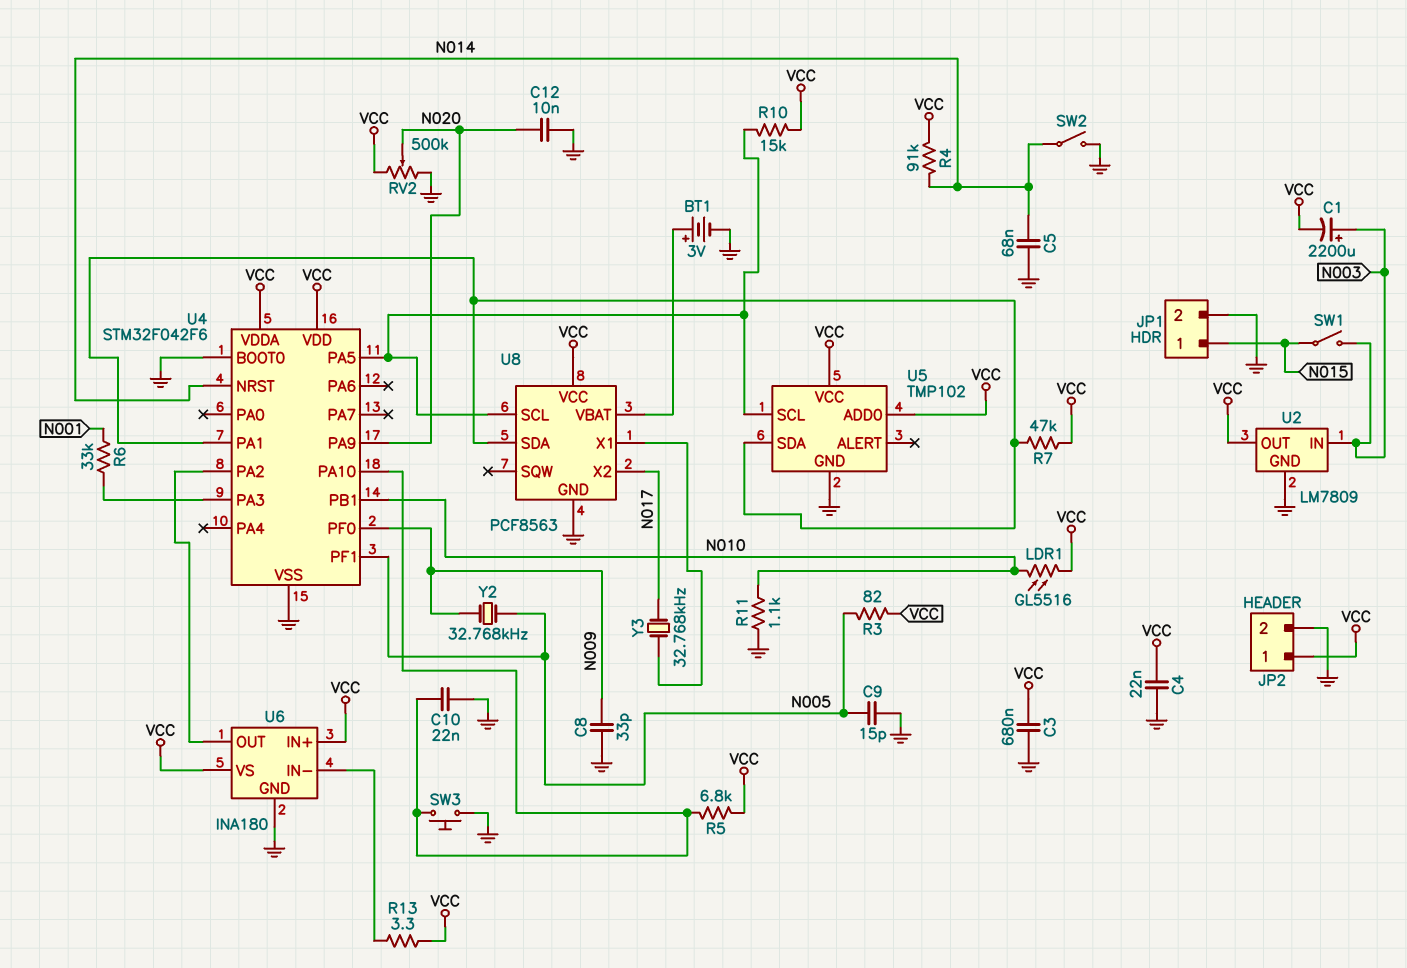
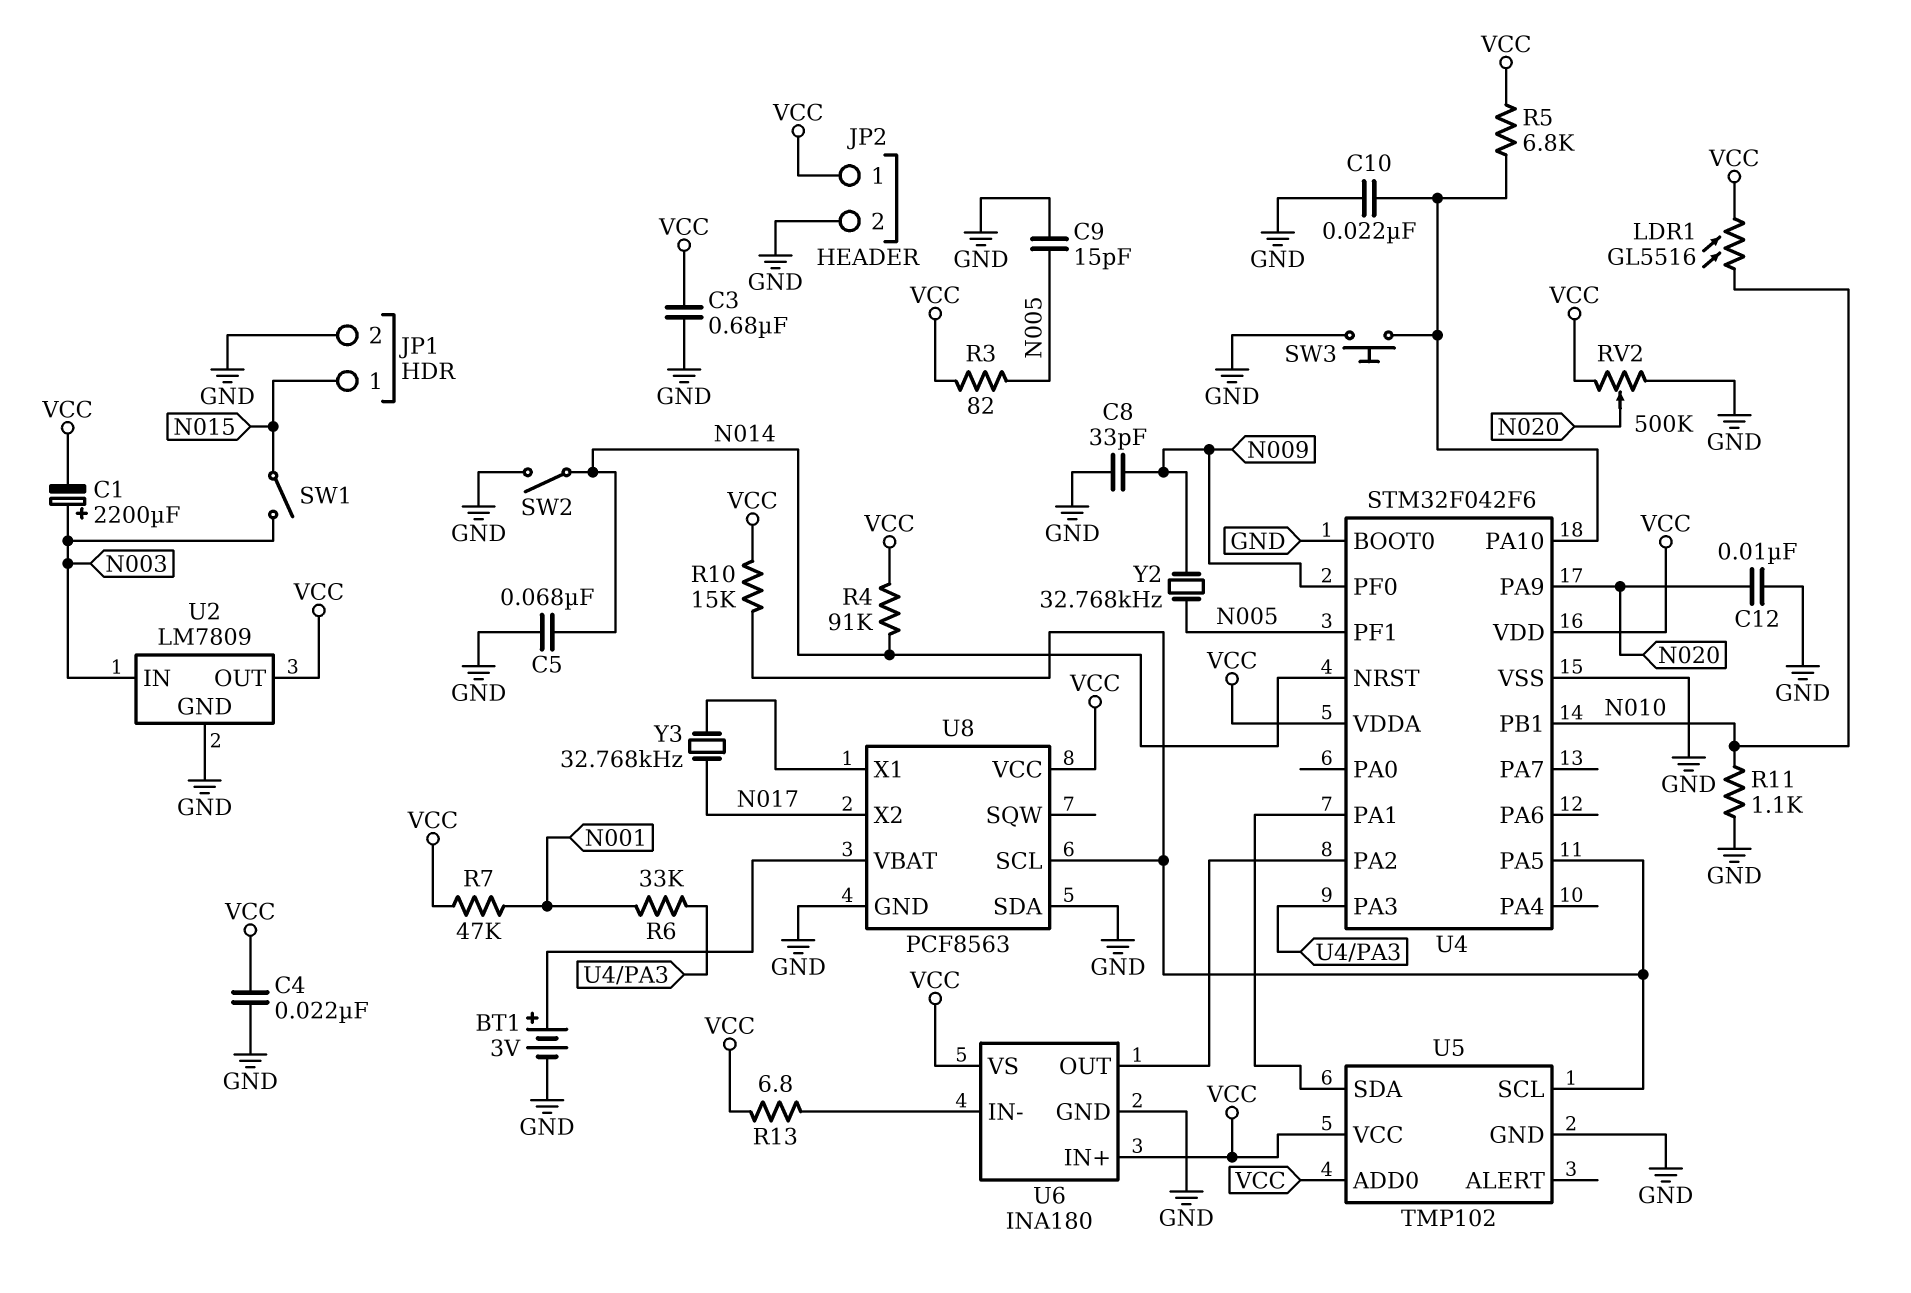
R7: 47k (U4/PA1, VCC) -> 47k (N001, VCC)
R13: 3.3 (U6/IN-, VCC) -> 6.8 (U6/IN-, VCC)
U8 pin SDA: U4/PA1 -> GND

